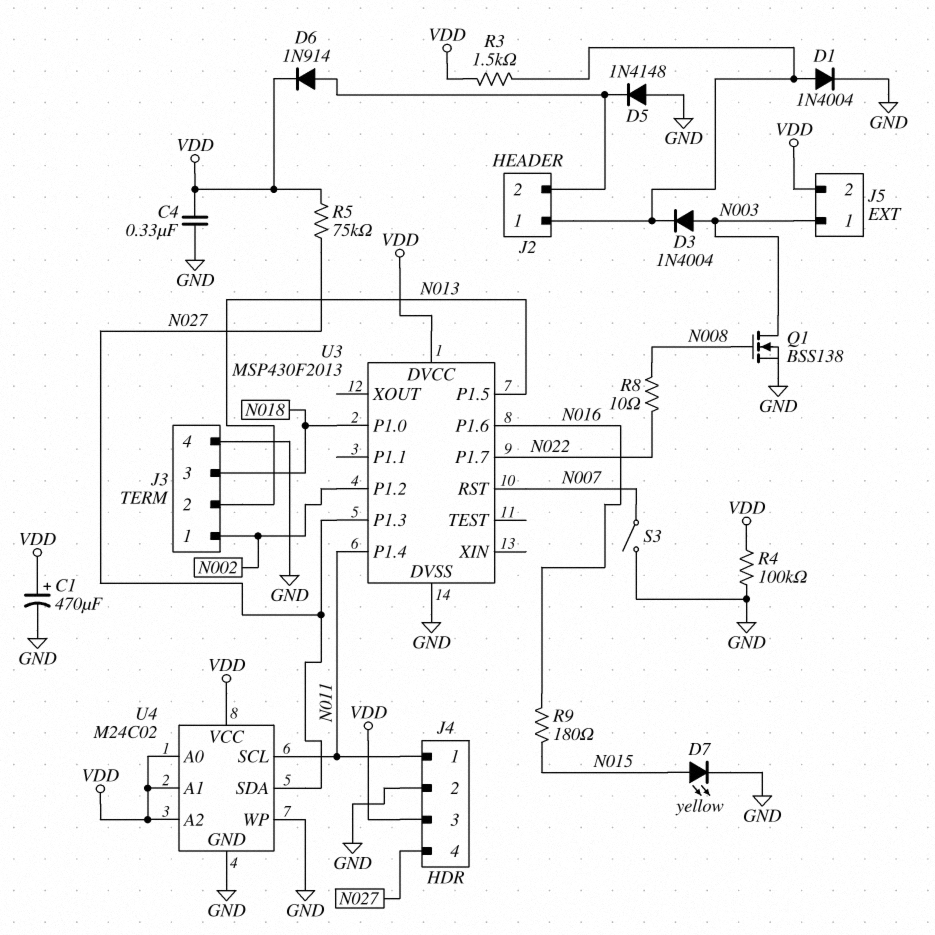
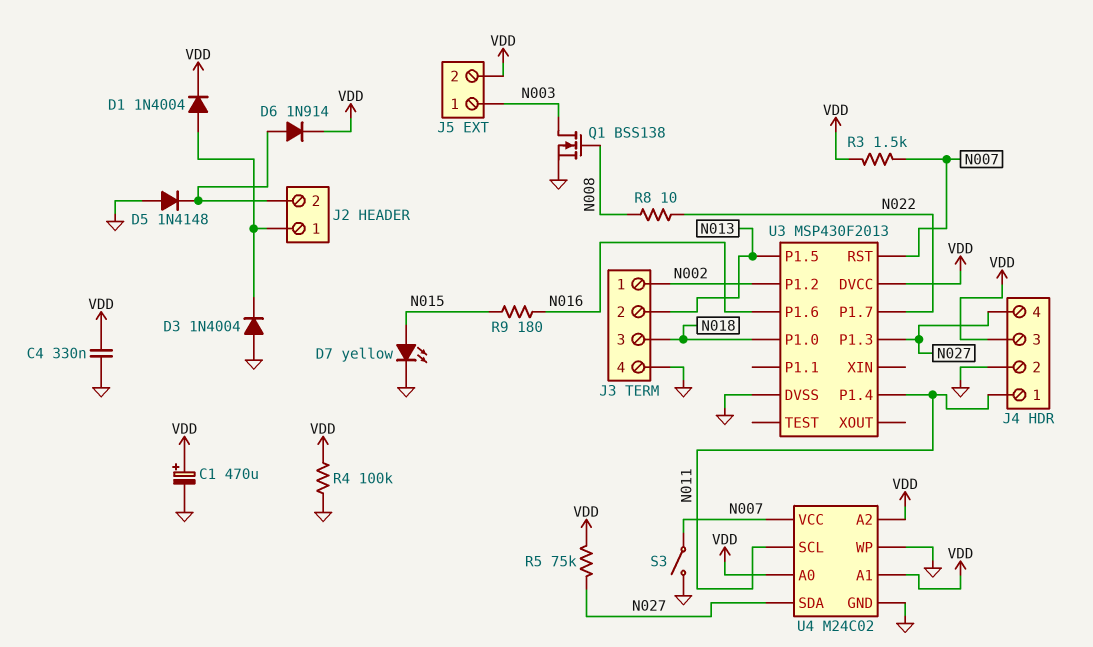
D1: diode 1N4004 (A J2/1, K GND) -> diode 1N4004 (A J2/1, K VDD)
D3: diode 1N4004 (A N003, K J2/1) -> diode 1N4004 (A GND, K J2/1)
R3: 1.5k (J2/1, VDD) -> 1.5k (N007, VDD)
U4 pin VCC: VDD -> N007

